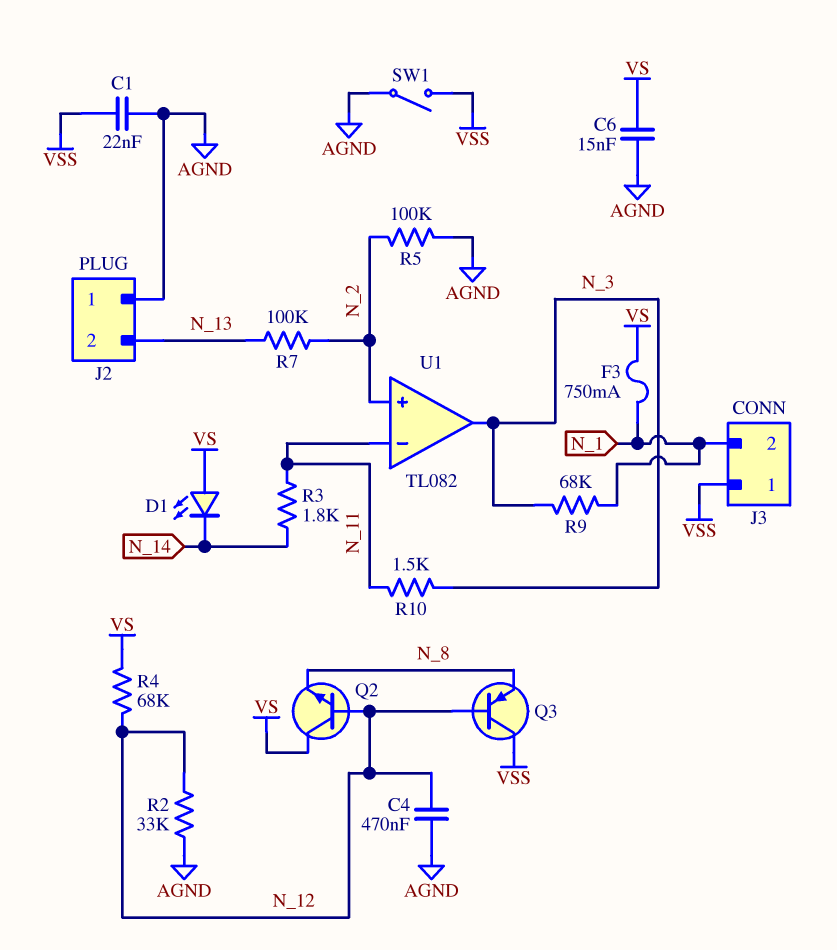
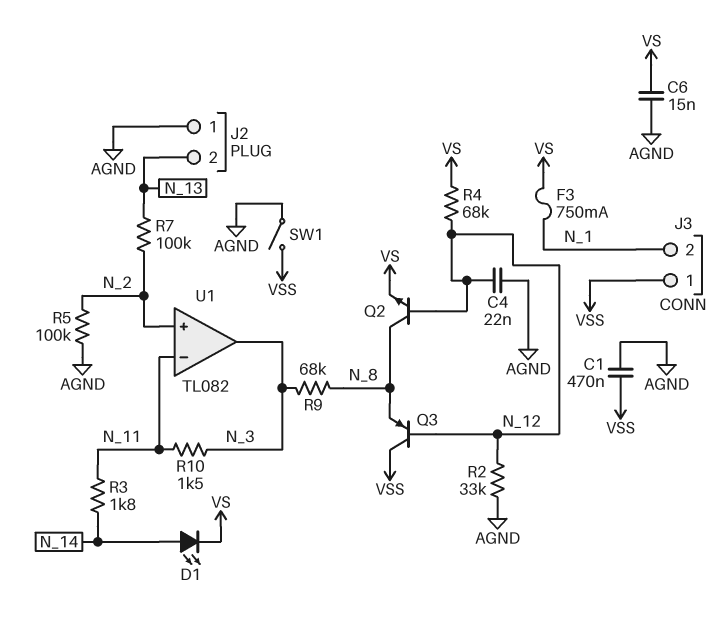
C1: 22nF (AGND, VSS) -> 470nF (AGND, VSS)
C4: 470nF (AGND, N_12) -> 22nF (AGND, N_12)
D1: LED (A VS, K N_14) -> LED (A N_14, K VS)
Q2: NPN (B N_12, C VS, E N_8) -> NPN (B N_12, C N_8, E VS)
R9: 68k (N_1, N_3) -> 68k (N_3, N_8)

